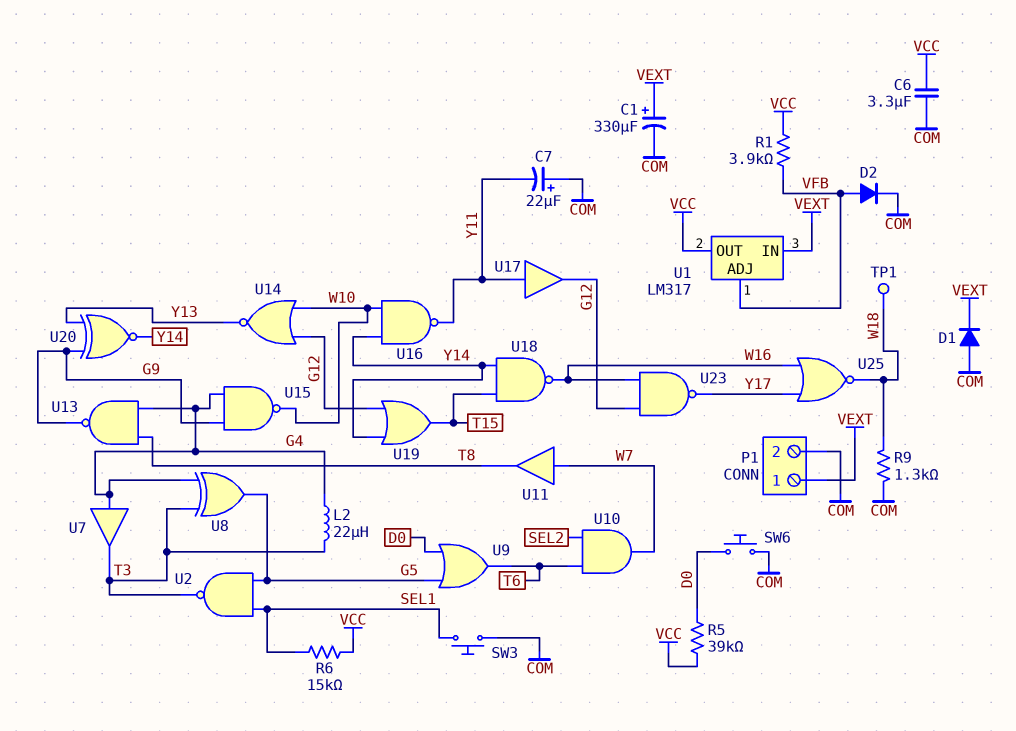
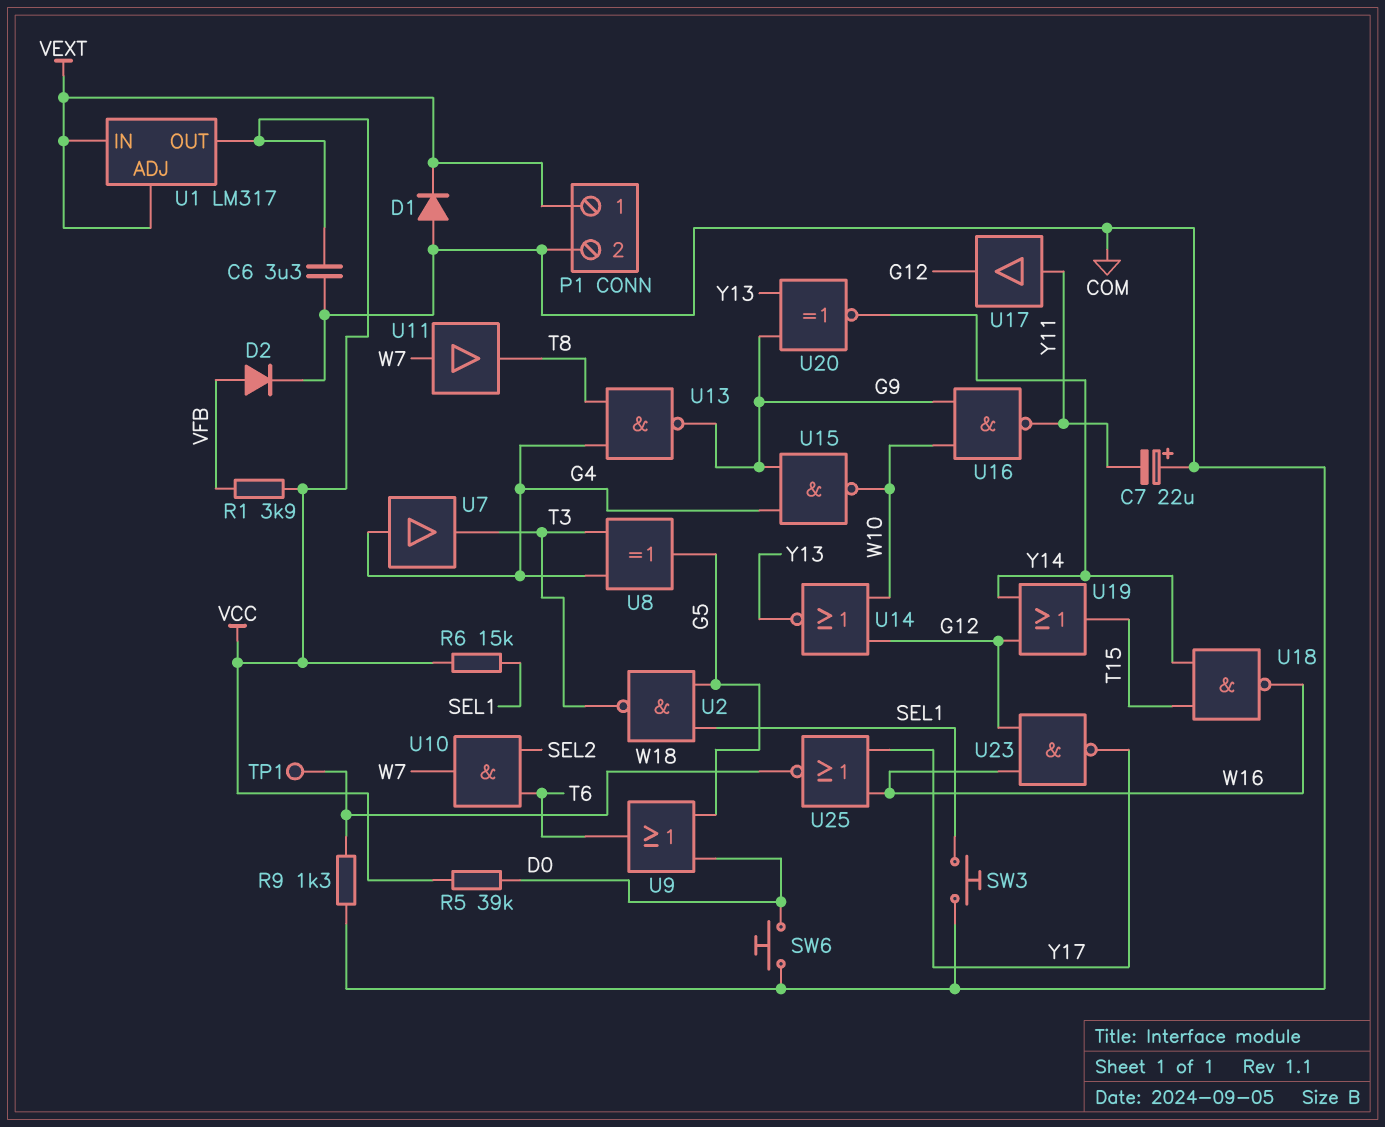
C1: 330uF (plus VEXT, minus COM) -> none
L2: 22uH (G4, T3) -> none
U1 pin ADJ: VFB -> VEXT
U16: NAND (in W10, in Y14, out Y11) -> NAND (in G9, in W10, out Y11)

